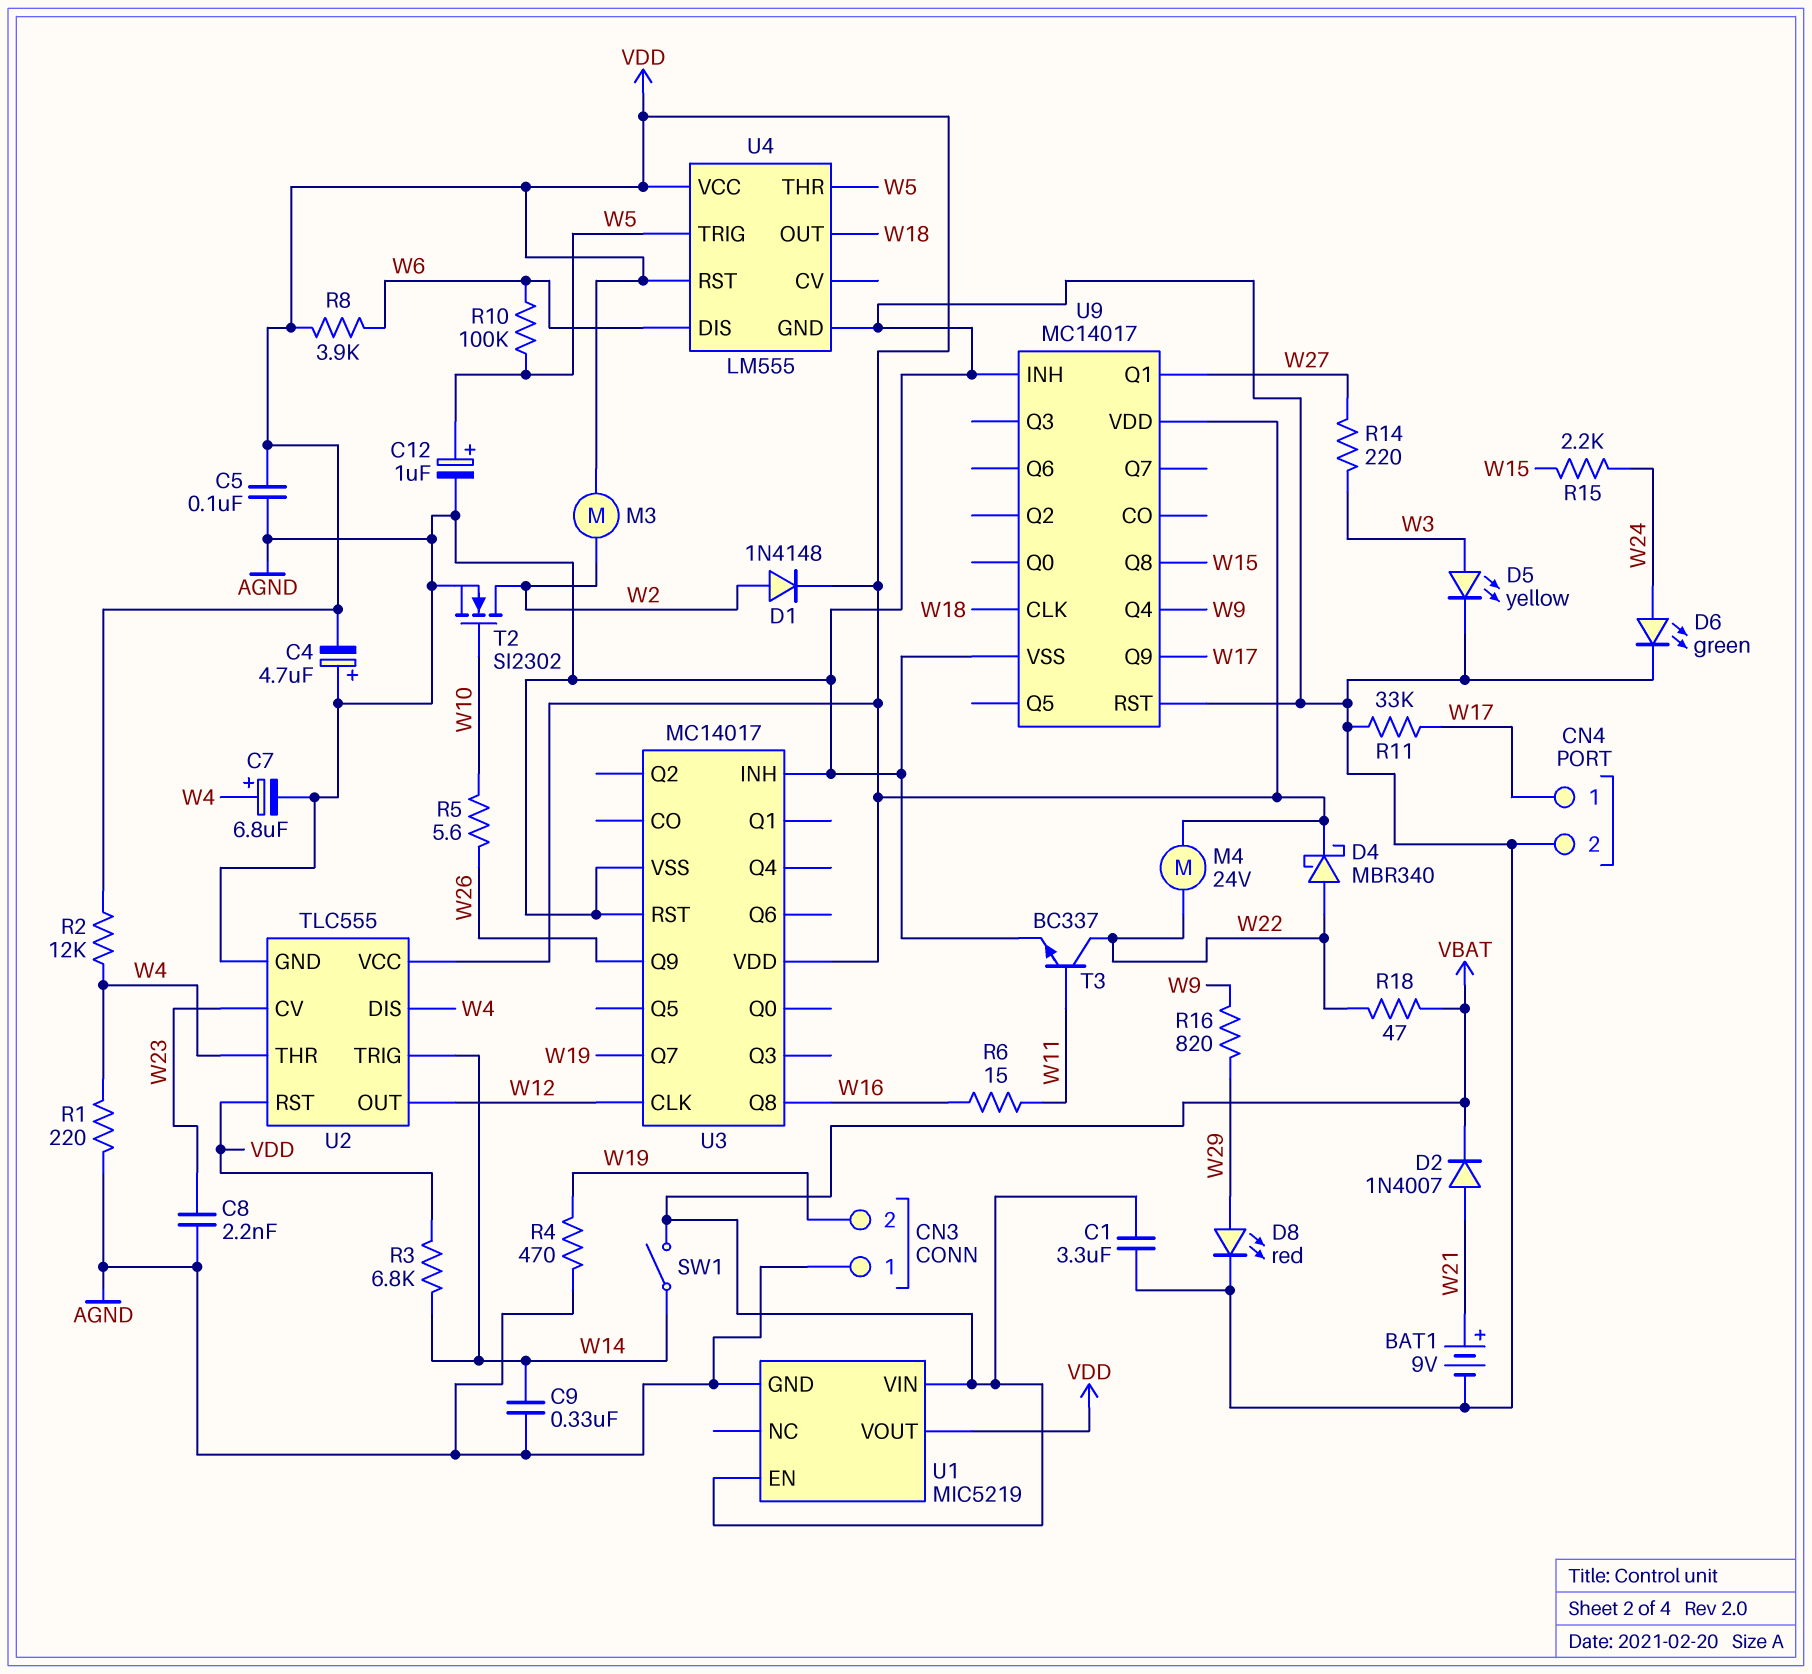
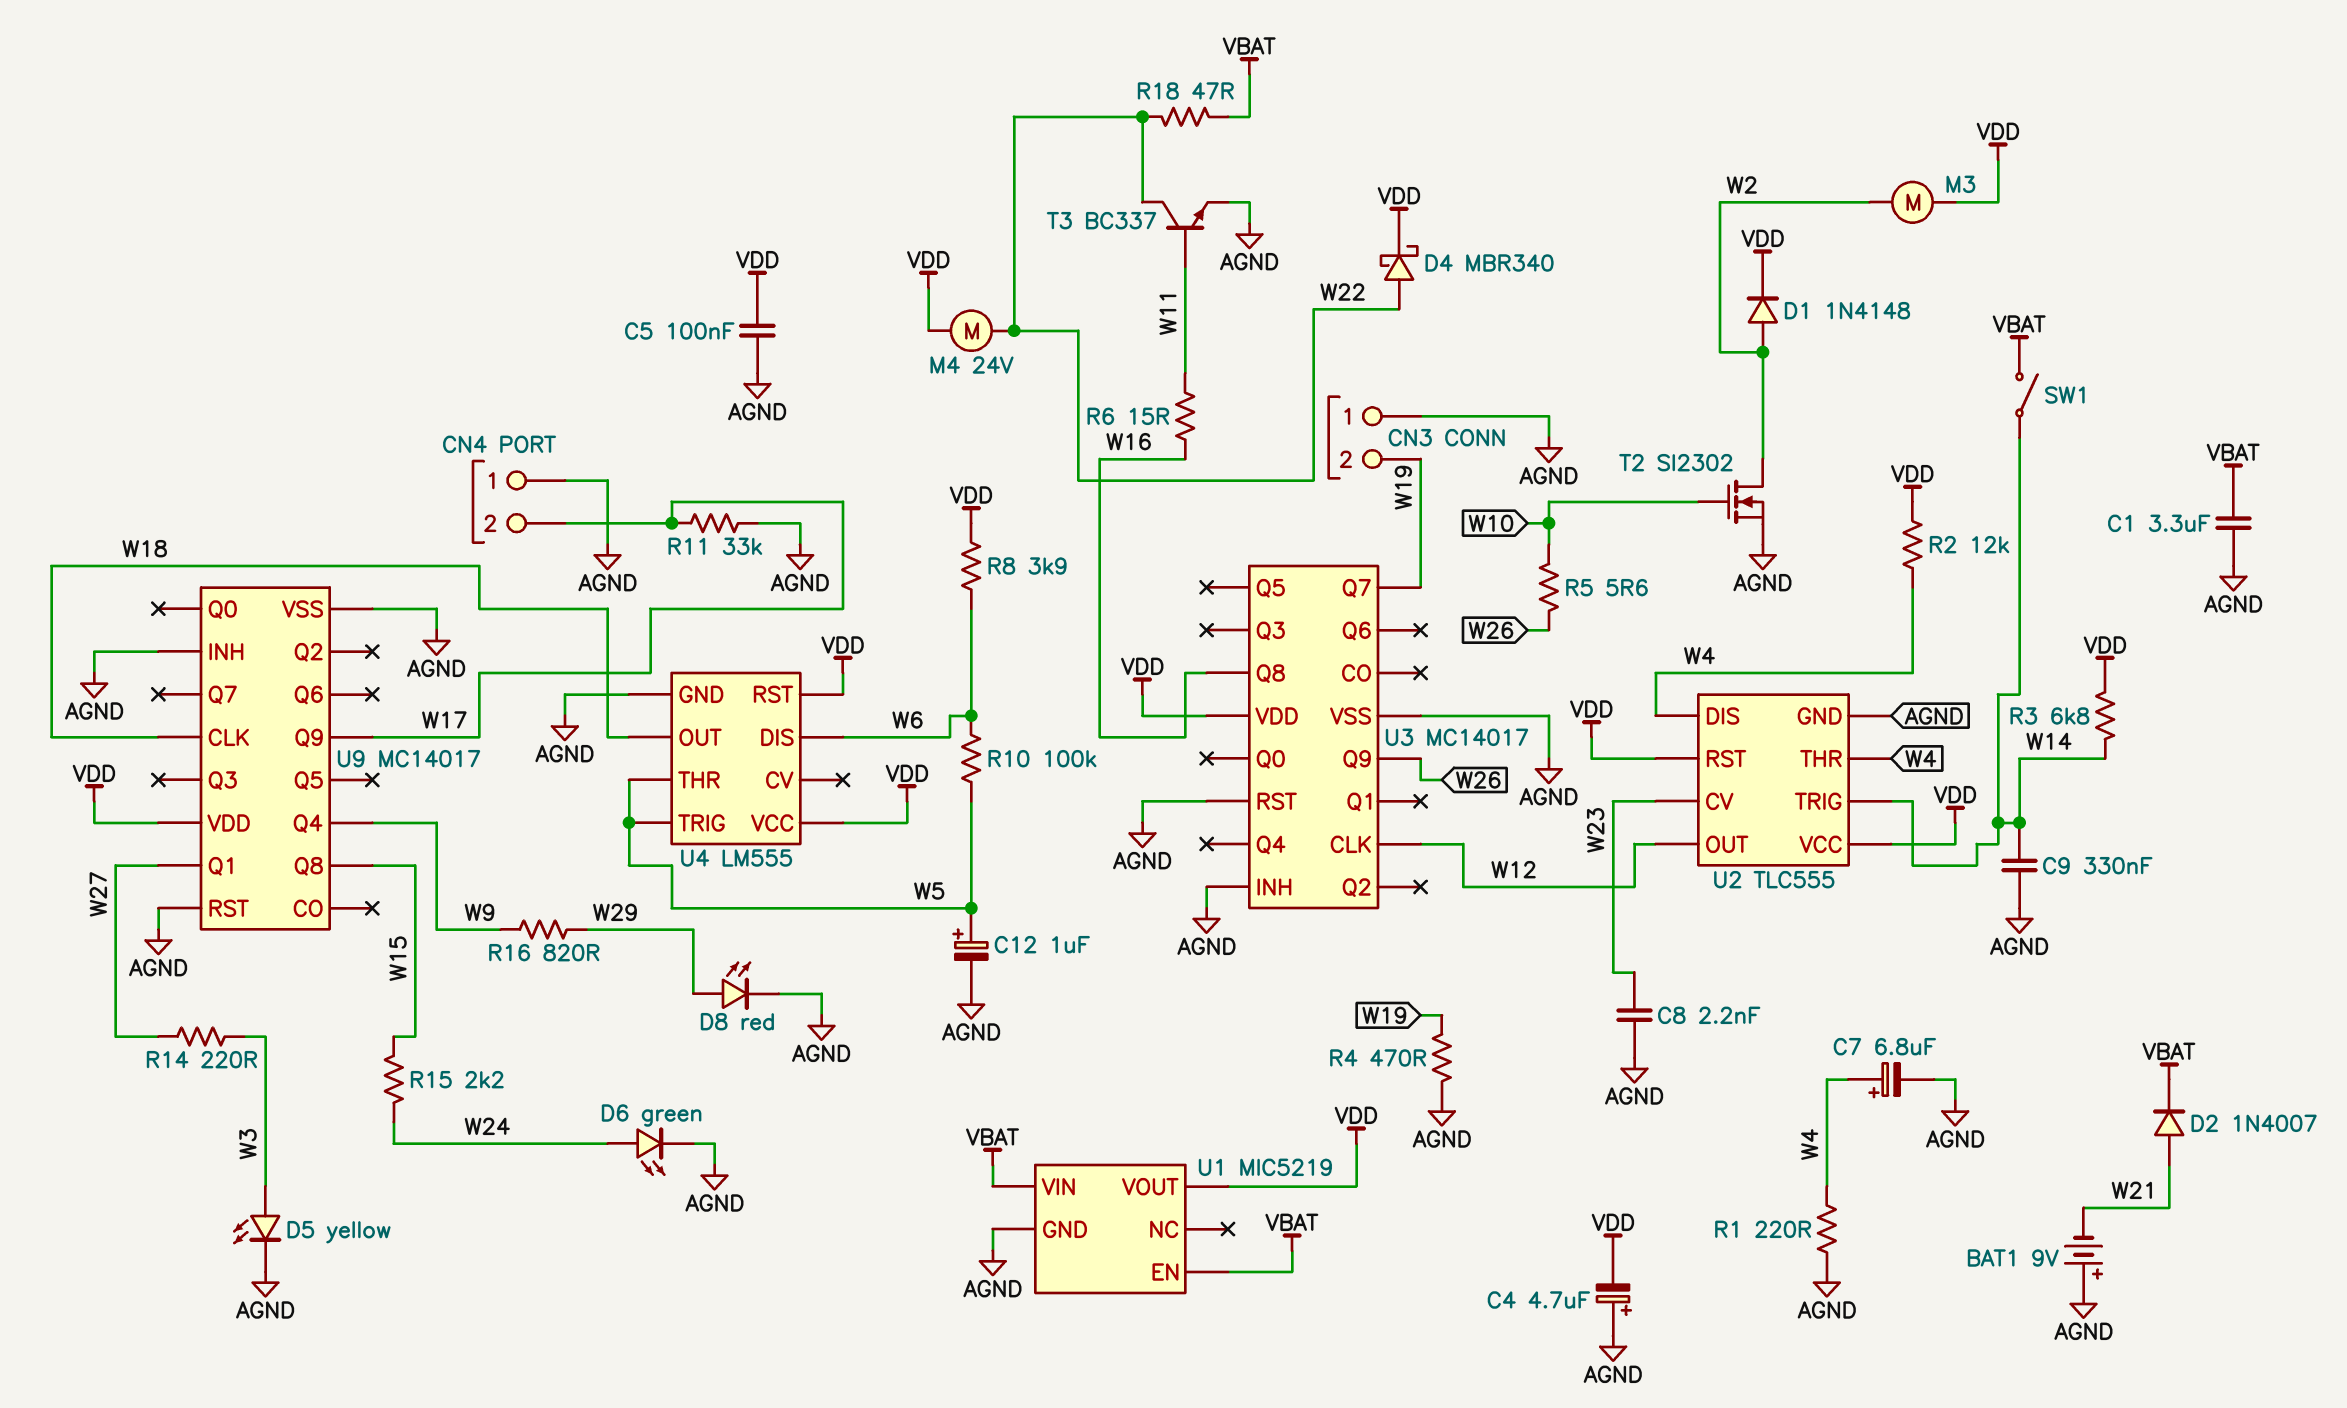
BAT1: 9V (plus W21, minus AGND) -> 9V (plus AGND, minus W21)
CN4 pin 1: W17 -> AGND
CN4 pin 2: AGND -> W17

